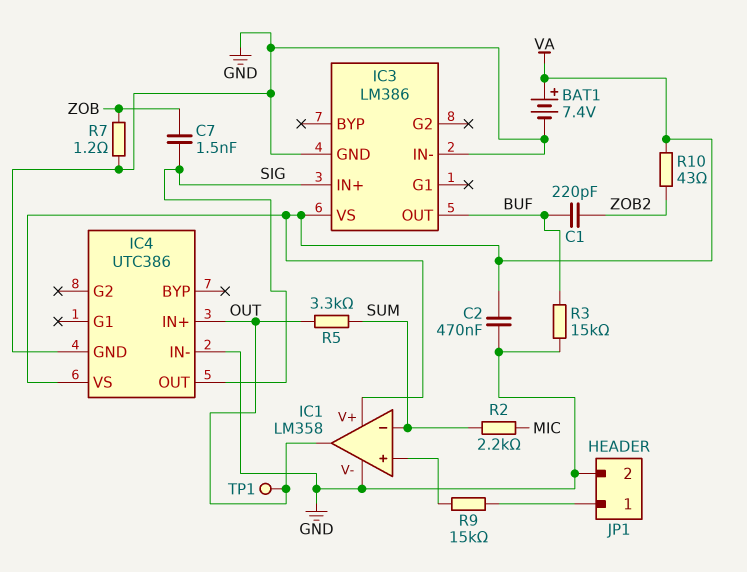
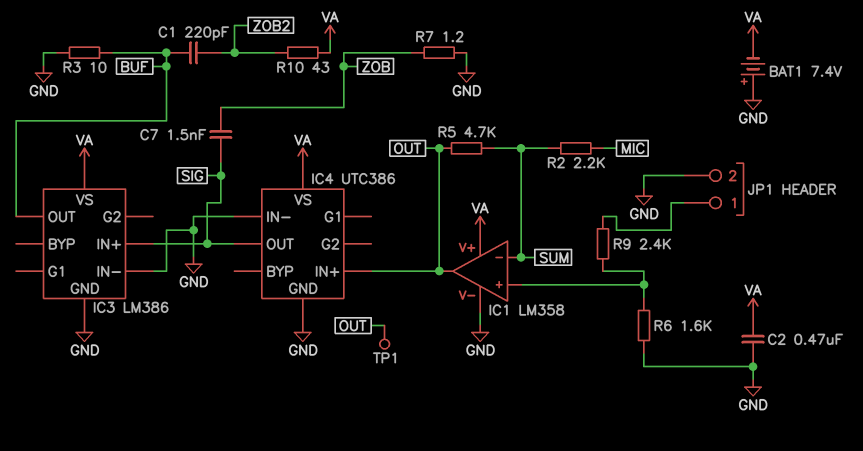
BAT1: 7.4V (plus VA, minus GND) -> 7.4V (plus GND, minus VA)
R3: 15k (BUF, GND) -> 10 (BUF, GND)
R5: 3.3k (OUT, SUM) -> 4.7k (OUT, SUM)
R6: none -> 1.6k (GND, IC1/in+)
R9: 15k (IC1/in+, JP1/1) -> 2.4k (IC1/in+, JP1/1)

